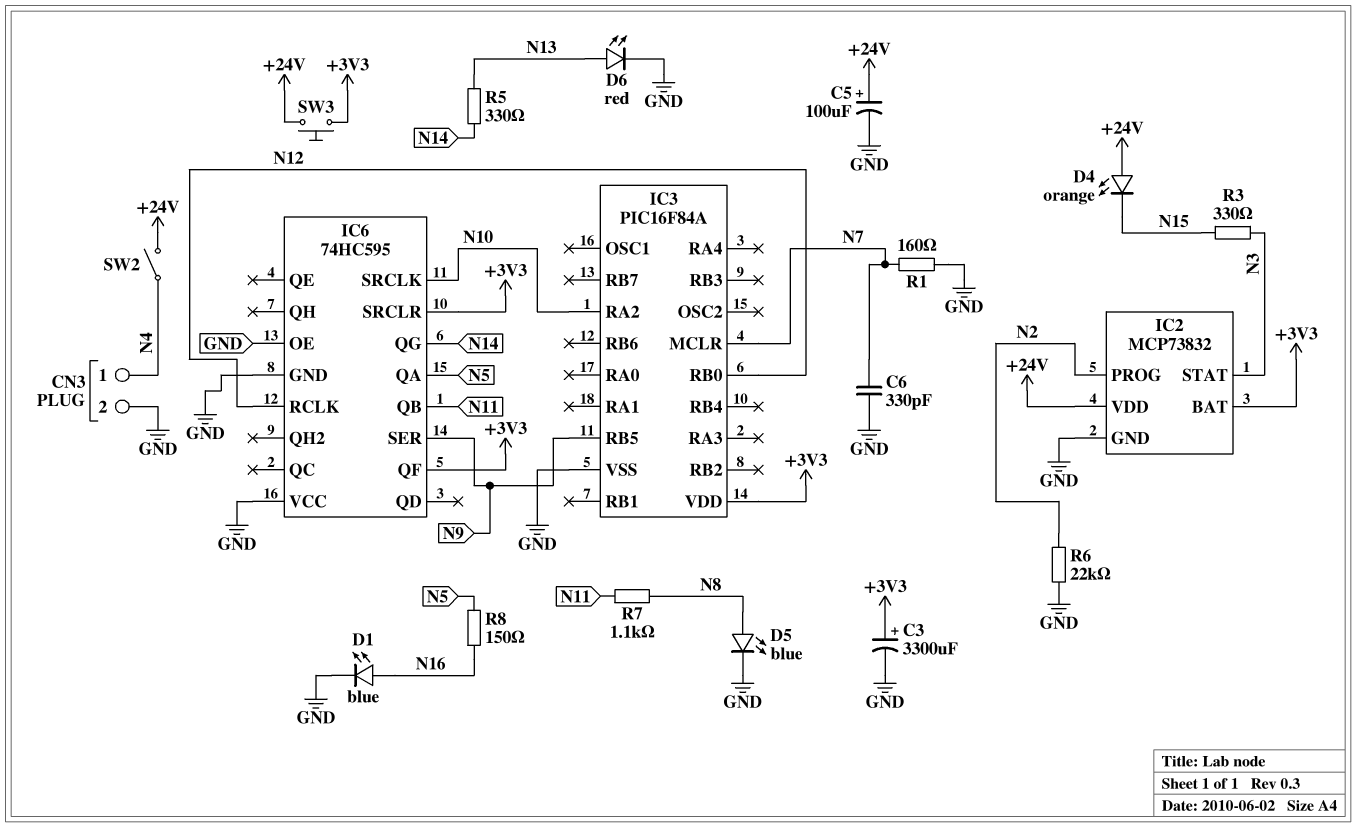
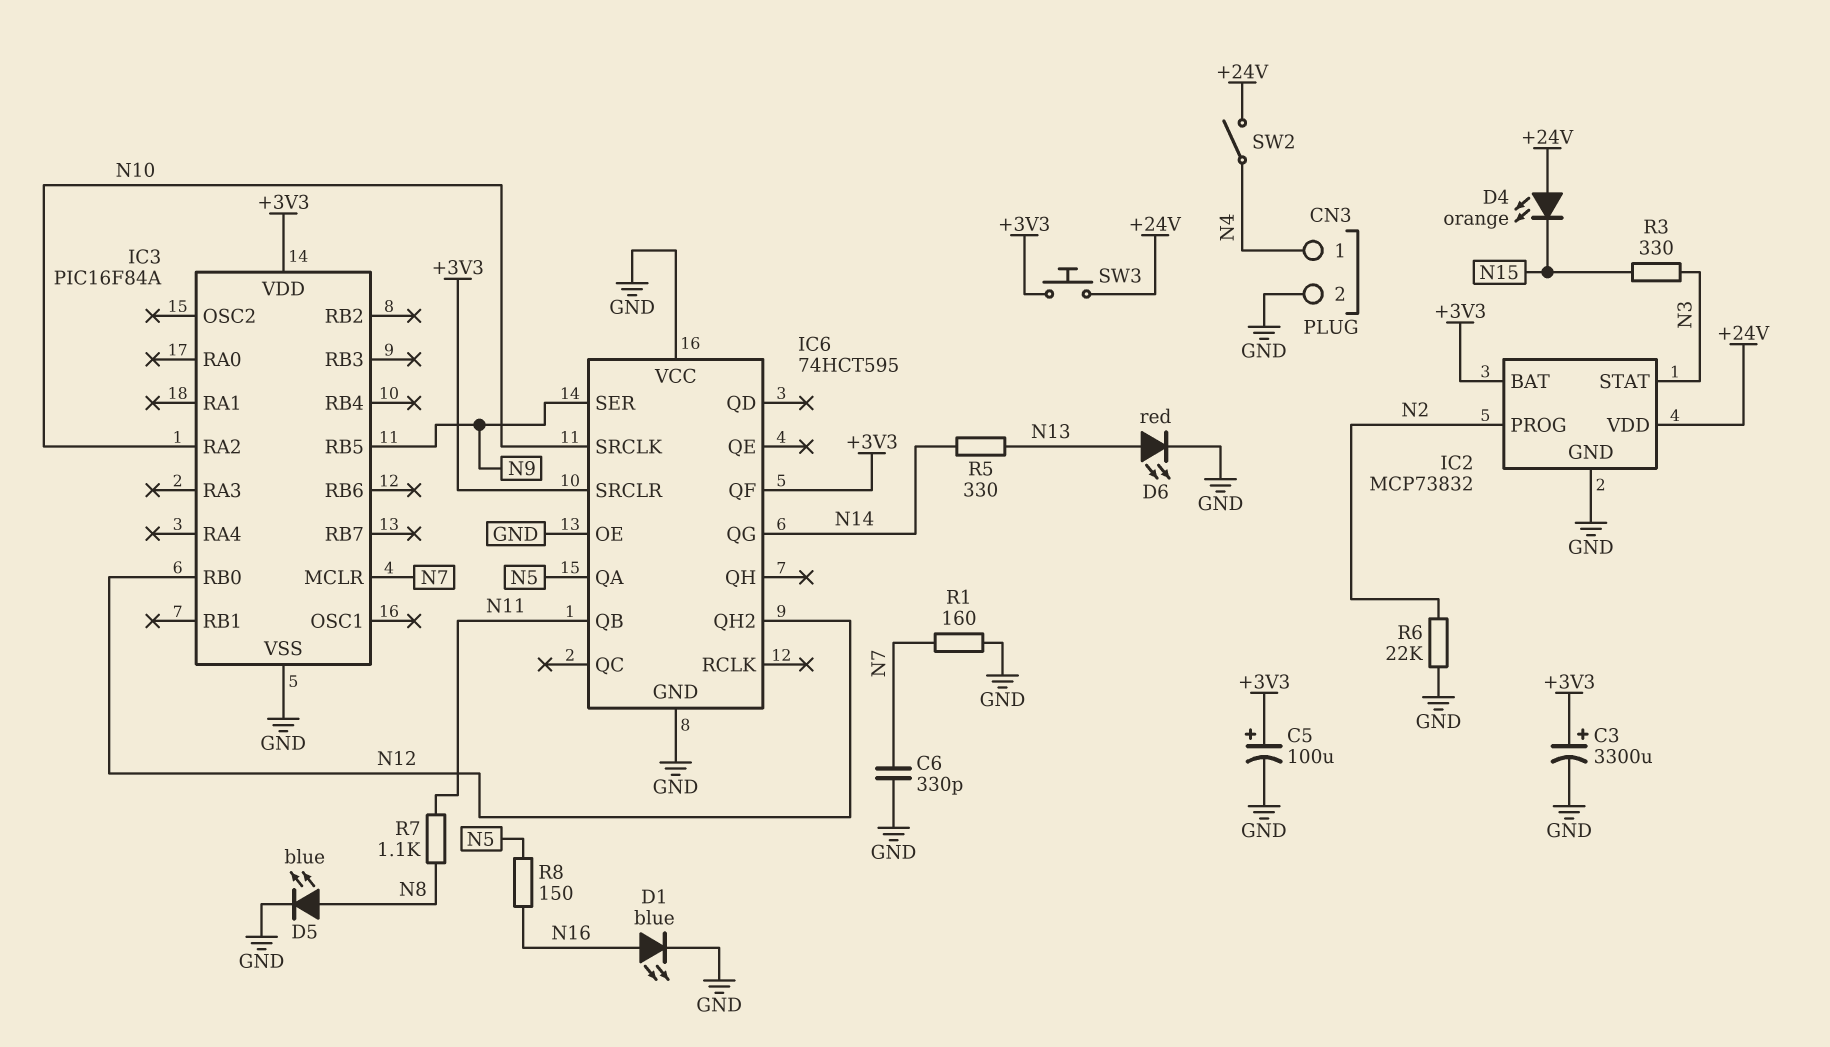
C5: 100uF (plus +24V, minus GND) -> 100uF (plus +3V3, minus GND)
IC6: 74HC595 -> 74HCT595
IC6 pin QH2: none -> N12
IC6 pin RCLK: N12 -> none

